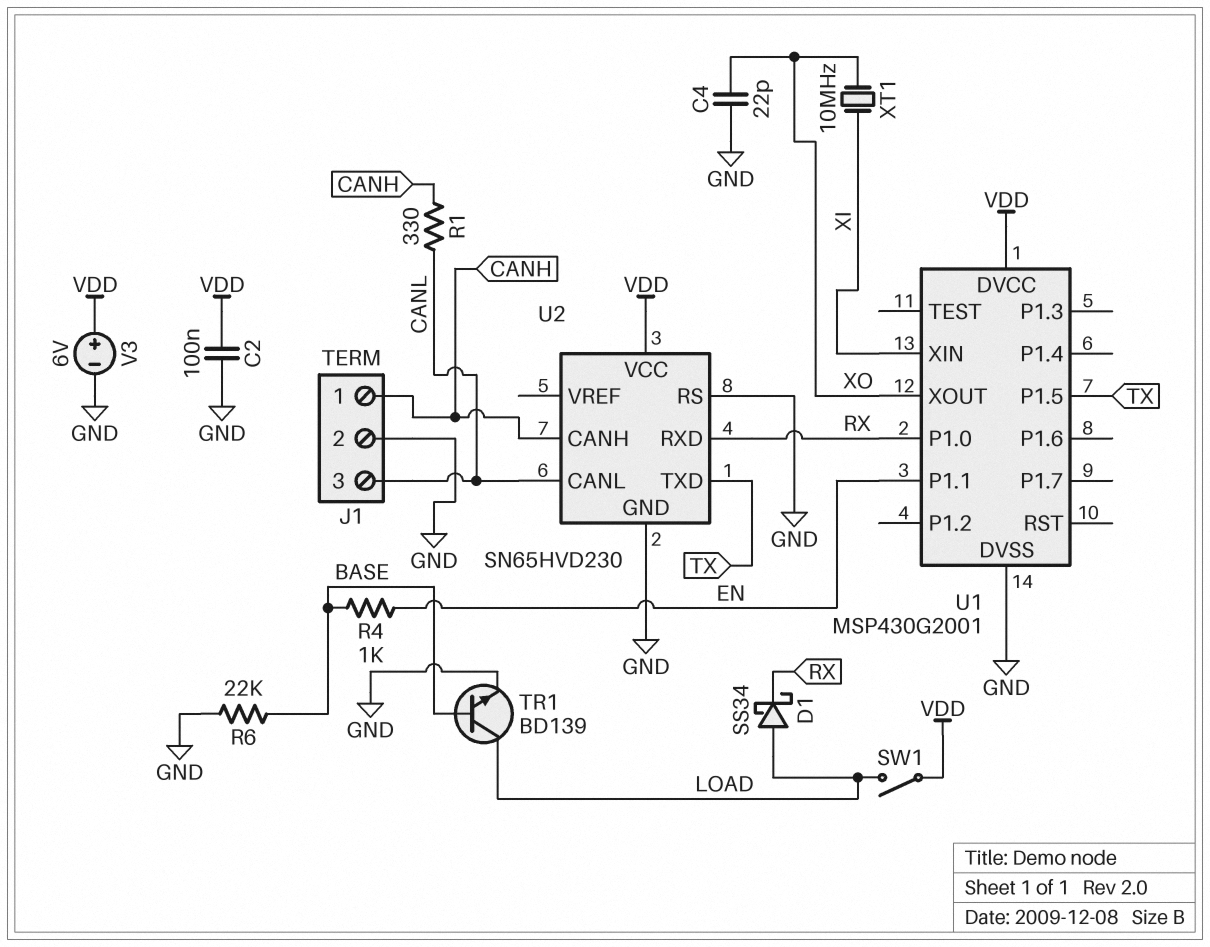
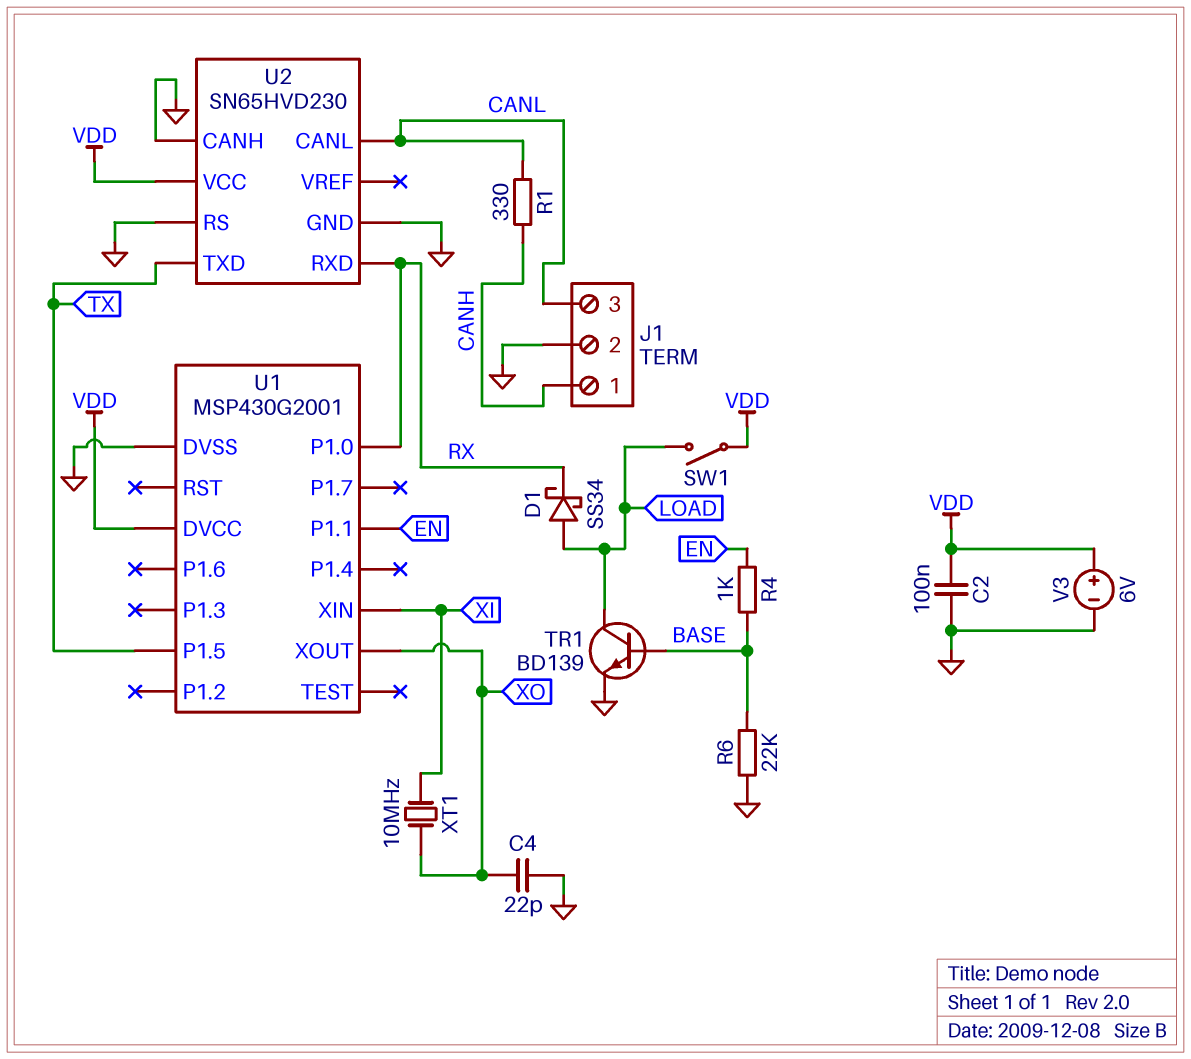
U2 pin CANH: CANH -> GND

